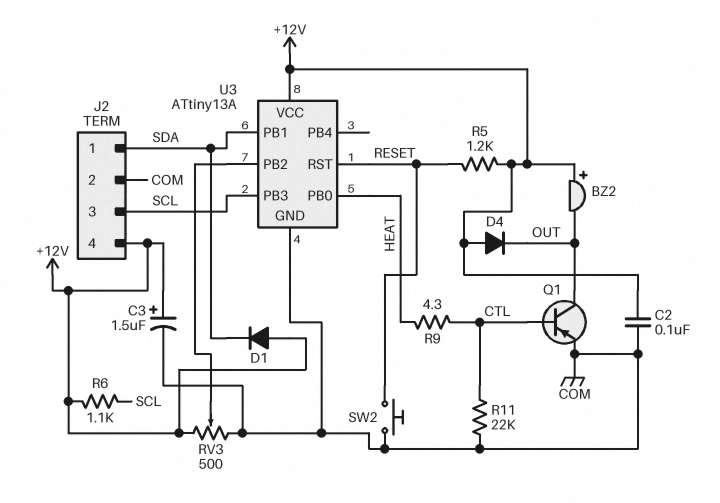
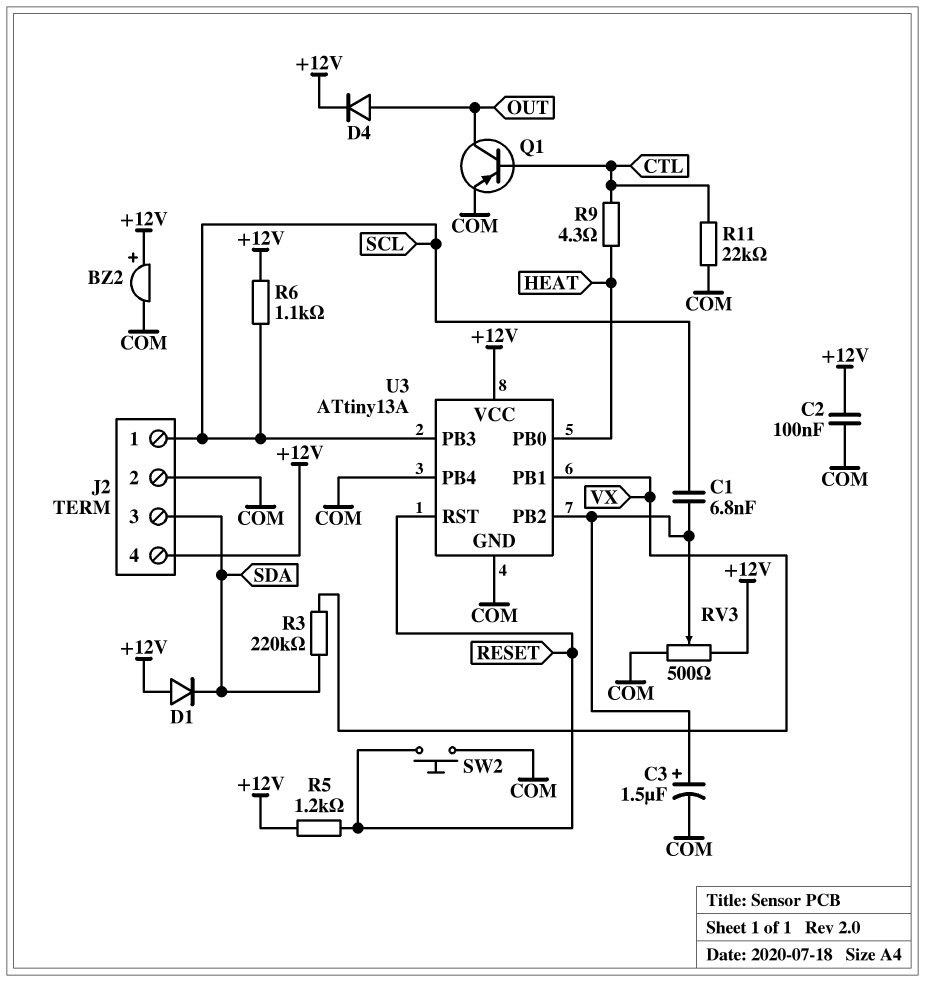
BZ2: buzzer (plus +12V, minus OUT) -> buzzer (plus +12V, minus COM)
C1: none -> 6.8nF (SCL, U3/PB2)
C3: 1.5uF (plus +12V, minus COM) -> 1.5uF (plus U3/PB2, minus COM)
D4: diode (A +12V, K OUT) -> diode (A OUT, K +12V)
J2 pin 1: SDA -> SCL
J2 pin 3: SCL -> SDA
R3: none -> 220k (SDA, VX)
U3 pin PB1: SDA -> VX
U3 pin PB4: none -> COM

